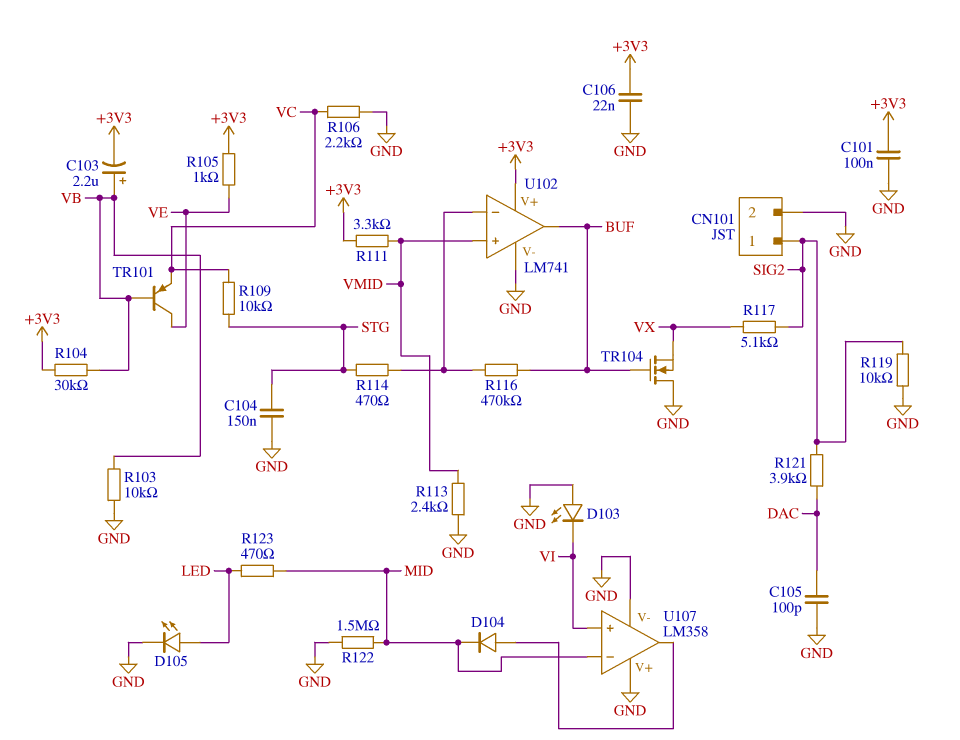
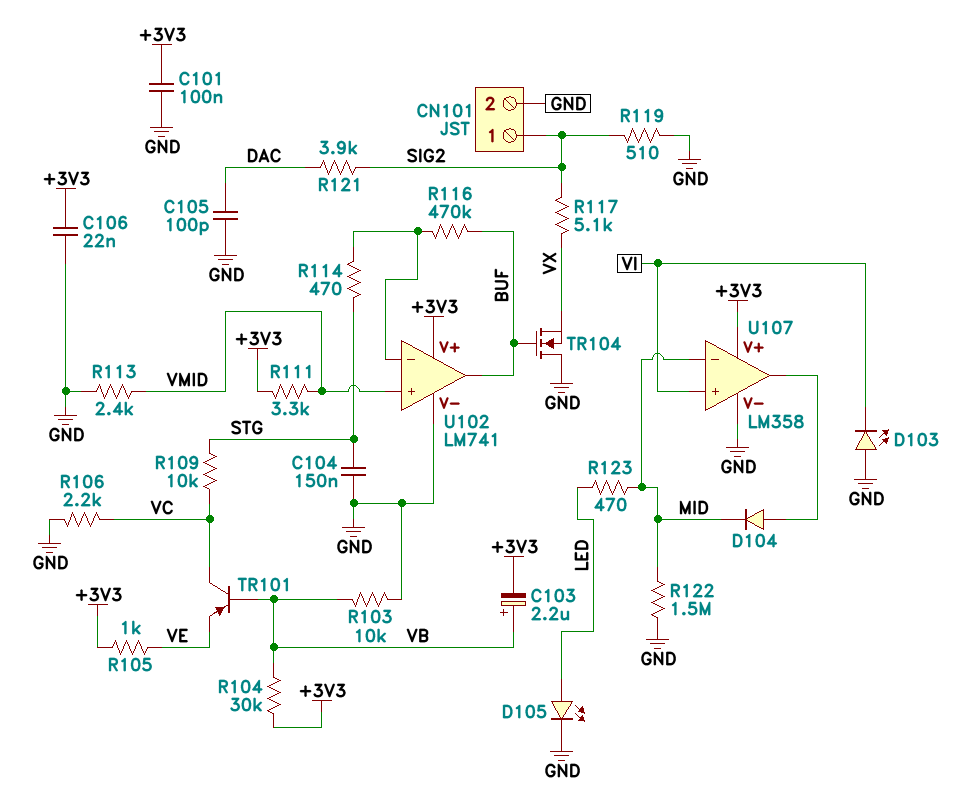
R119: 10k (GND, SIG2) -> 510 (GND, SIG2)
TR101: PNP (B VB, C VE, E VC) -> PNP (B VB, C VC, E VE)
U107 pin V+: GND -> +3V3

